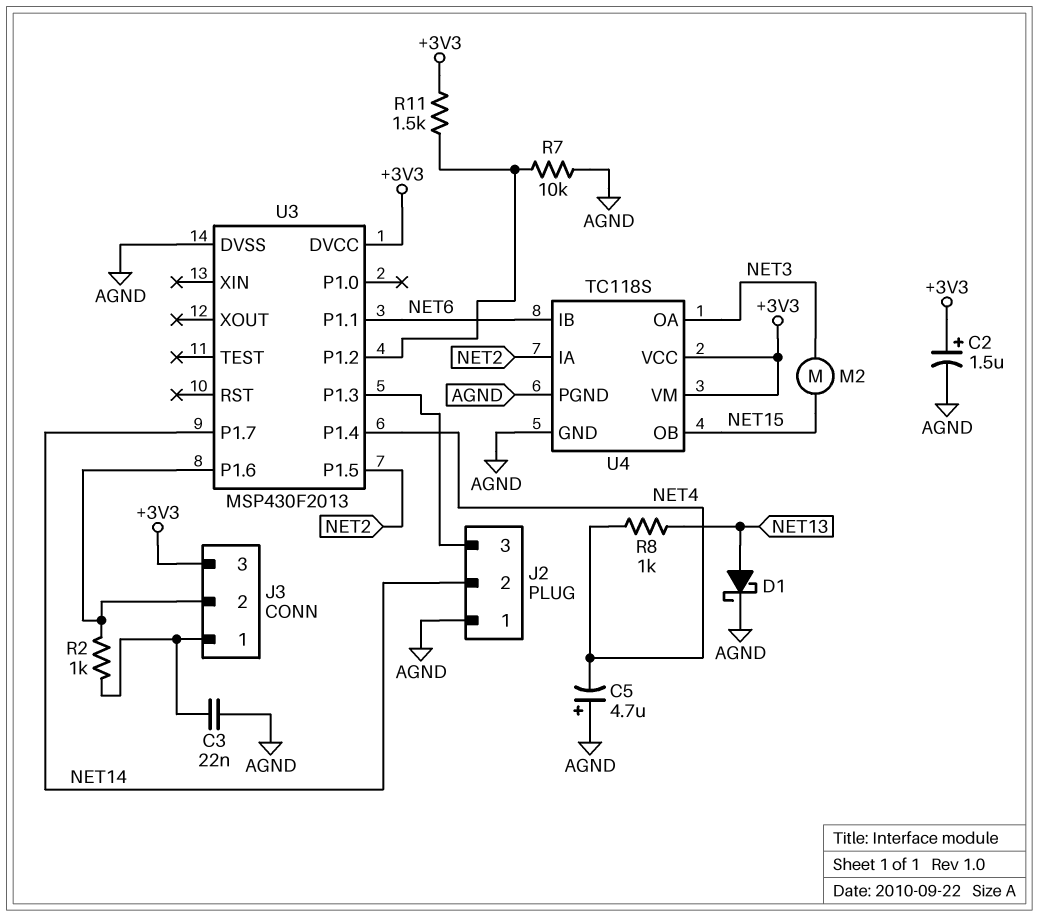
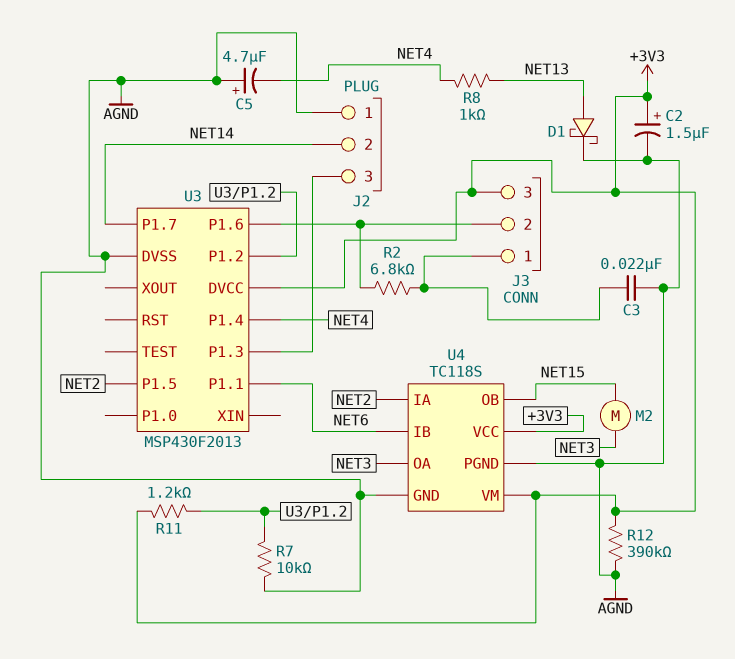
R2: 1k (J3/1, J3/2) -> 6.8k (J3/1, J3/2)
R11: 1.5k (+3V3, U3/P1.2) -> 1.2k (+3V3, U3/P1.2)
R12: none -> 390k (+3V3, AGND)

